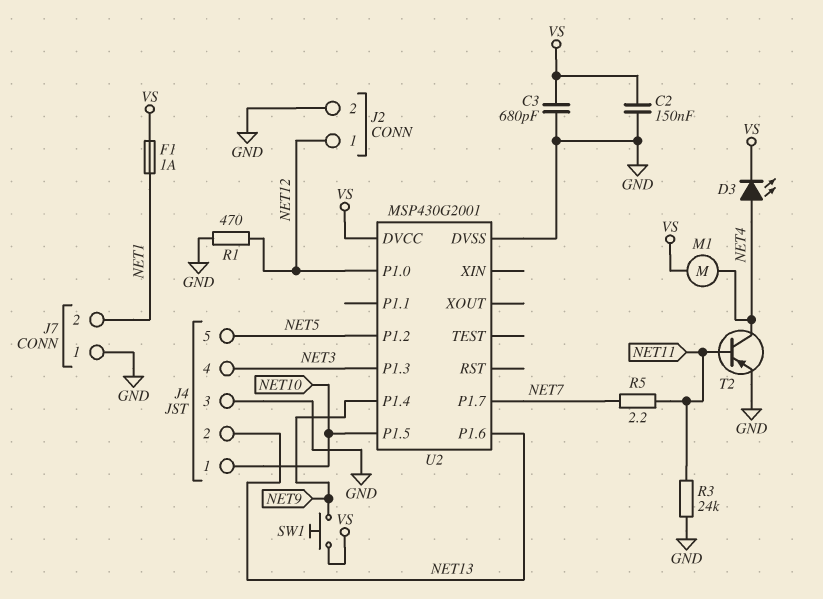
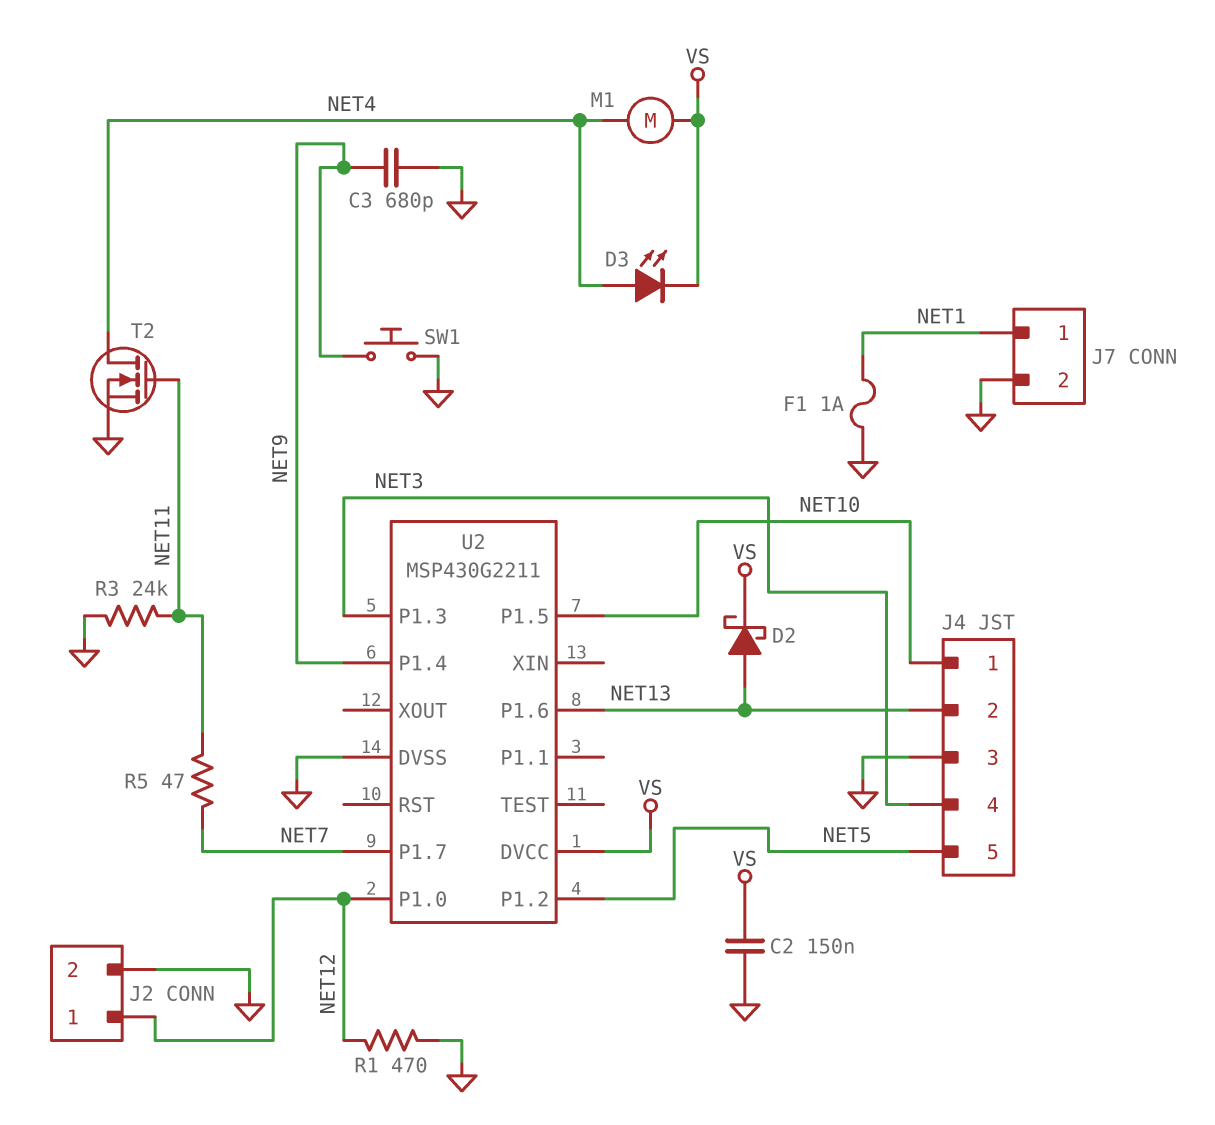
C3: 680pF (GND, VS) -> 680pF (GND, NET9)
D2: none -> schottky (A NET13, K VS)
F1: 1A (NET1, VS) -> 1A (GND, NET1)
J7 pin 1: GND -> NET1
J7 pin 2: NET1 -> GND
R5: 2.2 (NET7, NET11) -> 47 (NET7, NET11)
SW1: button (NET9, VS) -> button (GND, NET9)
T2: PNP (B NET11, C NET4, E GND) -> NMOS (G NET11, D NET4, S GND)
U2: MSP430G2001 -> MSP430G2211

